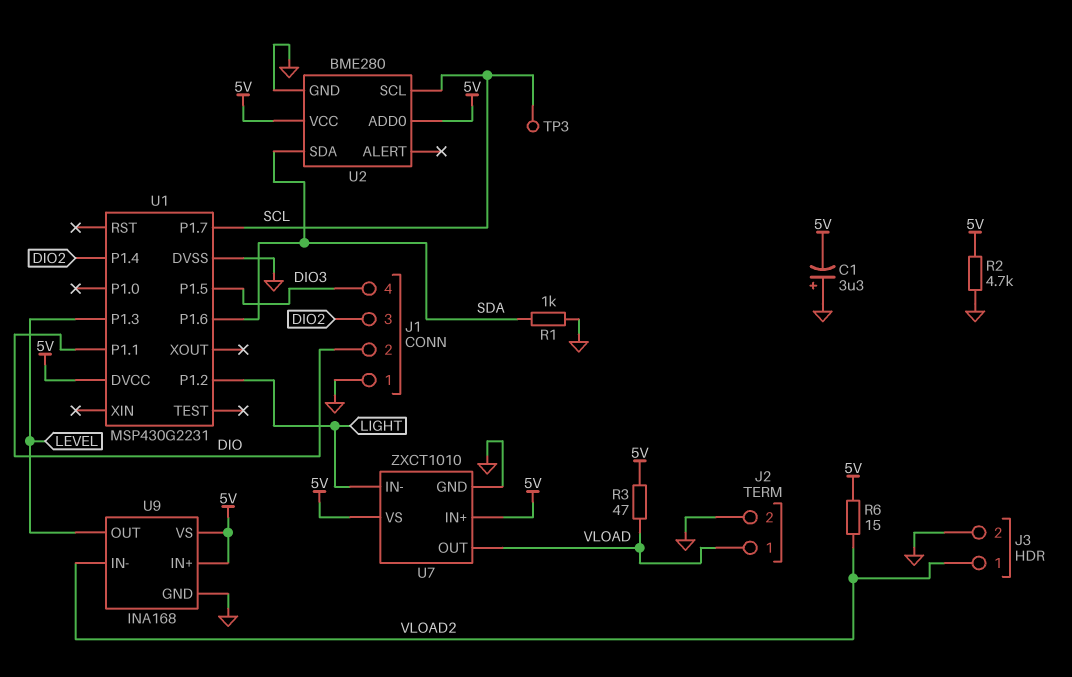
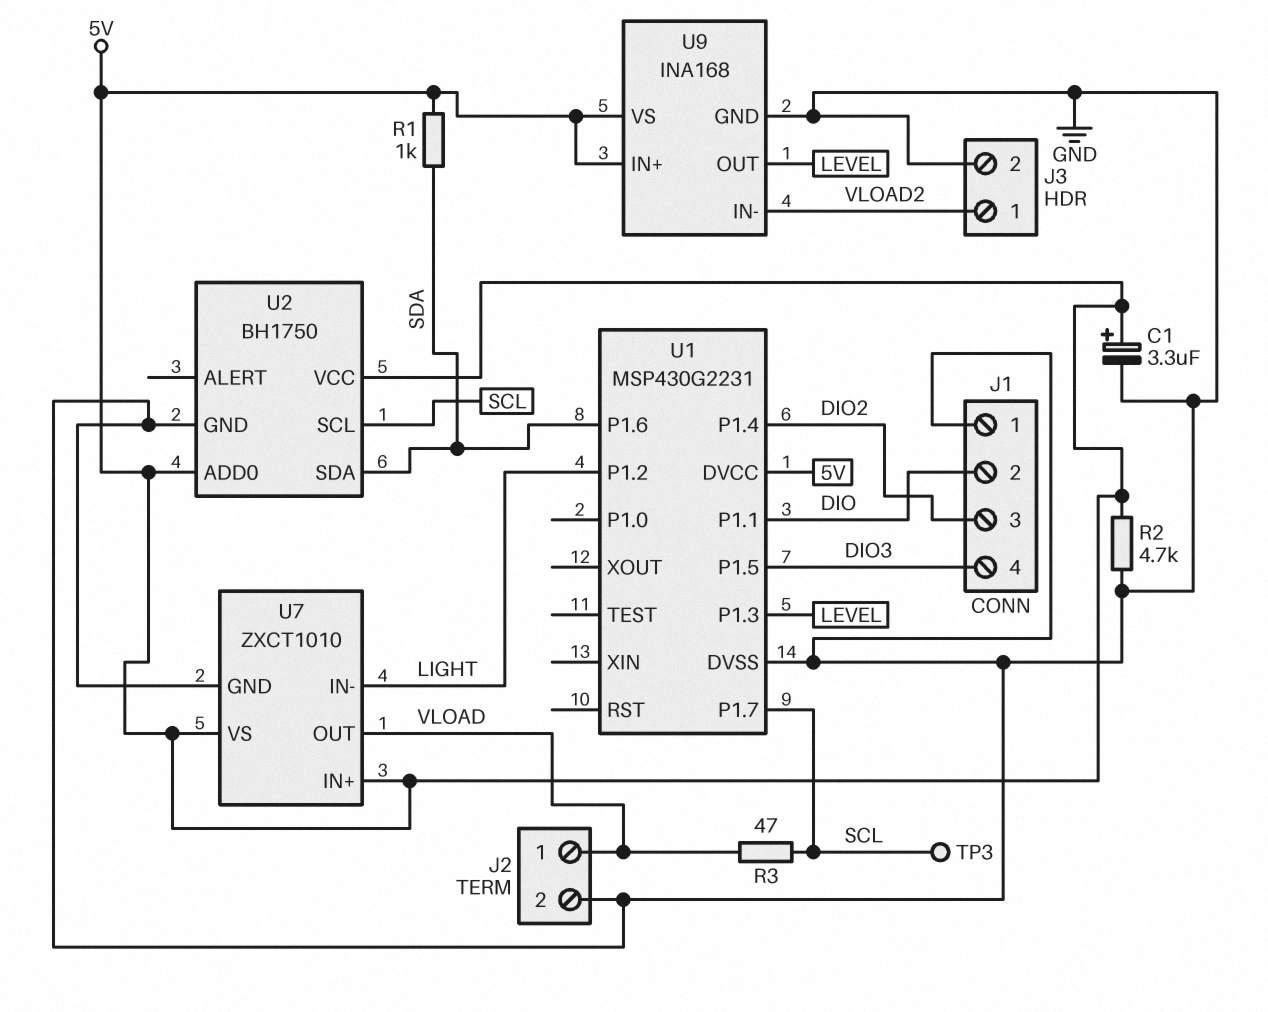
C1: 3.3uF (plus GND, minus 5V) -> 3.3uF (plus 5V, minus GND)
R1: 1k (GND, SDA) -> 1k (5V, SDA)
R3: 47 (5V, VLOAD) -> 47 (SCL, VLOAD)
R6: 15 (5V, VLOAD2) -> none
U2: BME280 -> BH1750

